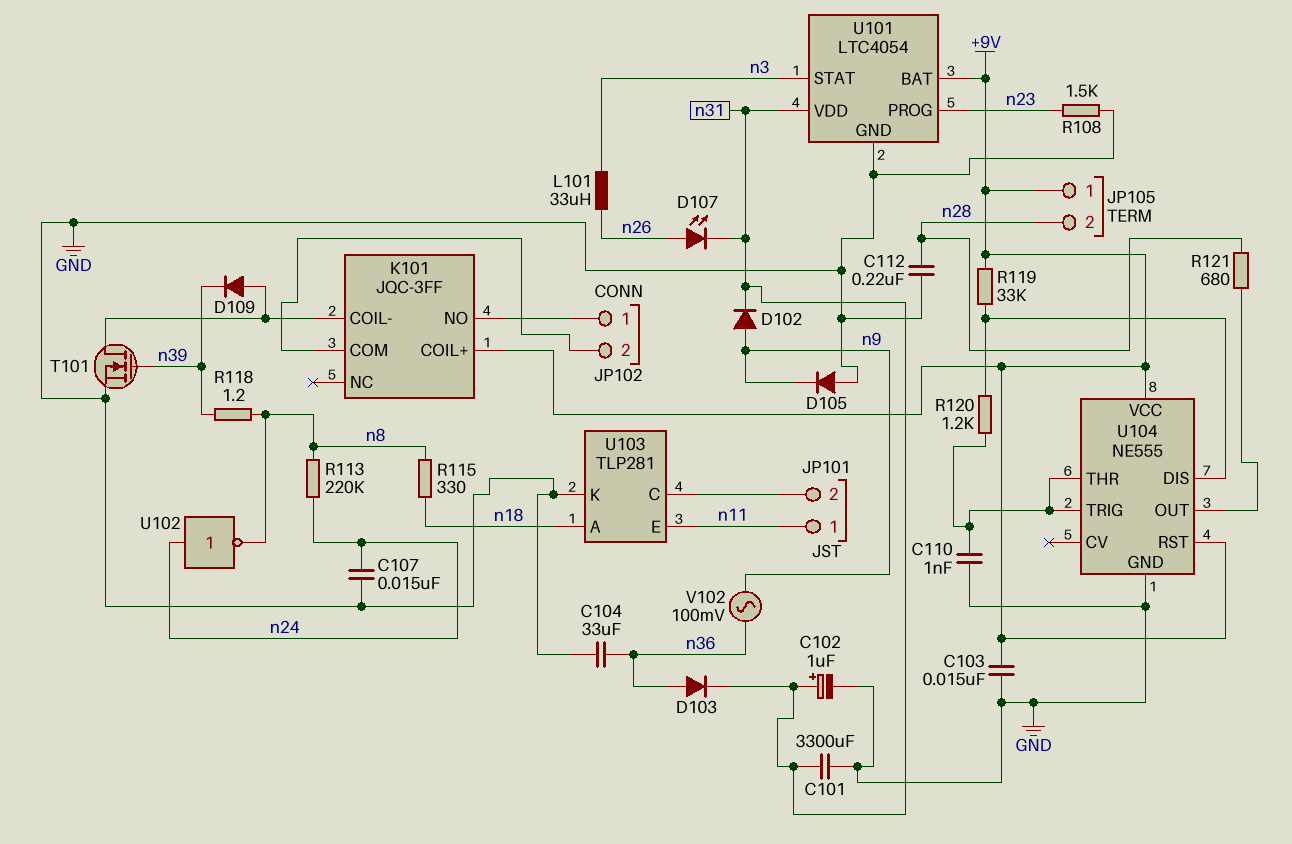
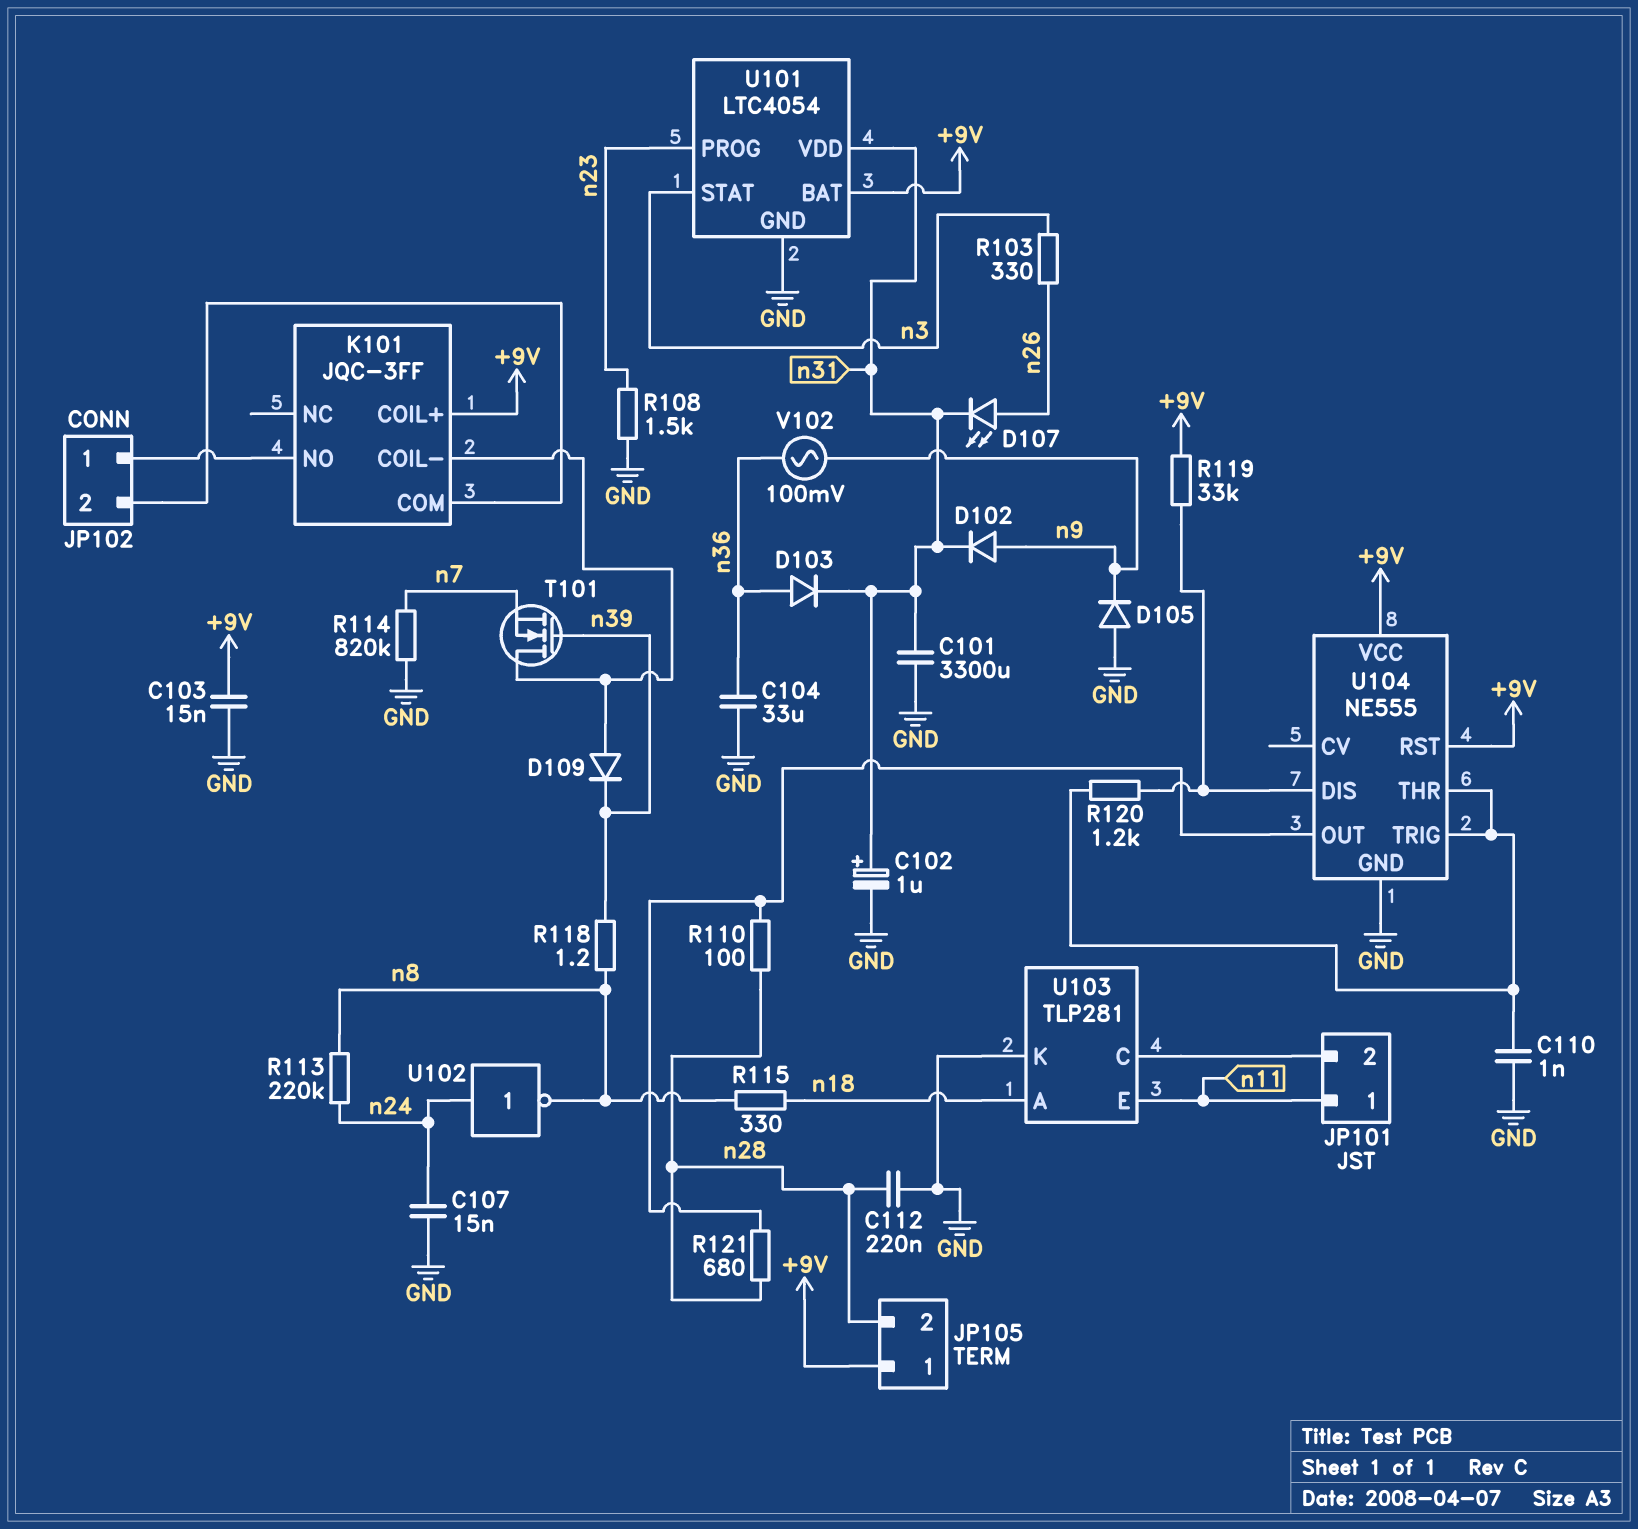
L101: 33uH (n3, n26) -> none
R103: none -> 330 (n3, n26)
R110: none -> 100 (U104/OUT, n28)
R114: none -> 820k (GND, n7)
T101: NMOS (G n39, D K101/COIL-, S GND) -> NMOS (G n39, D K101/COIL-, S n7)

